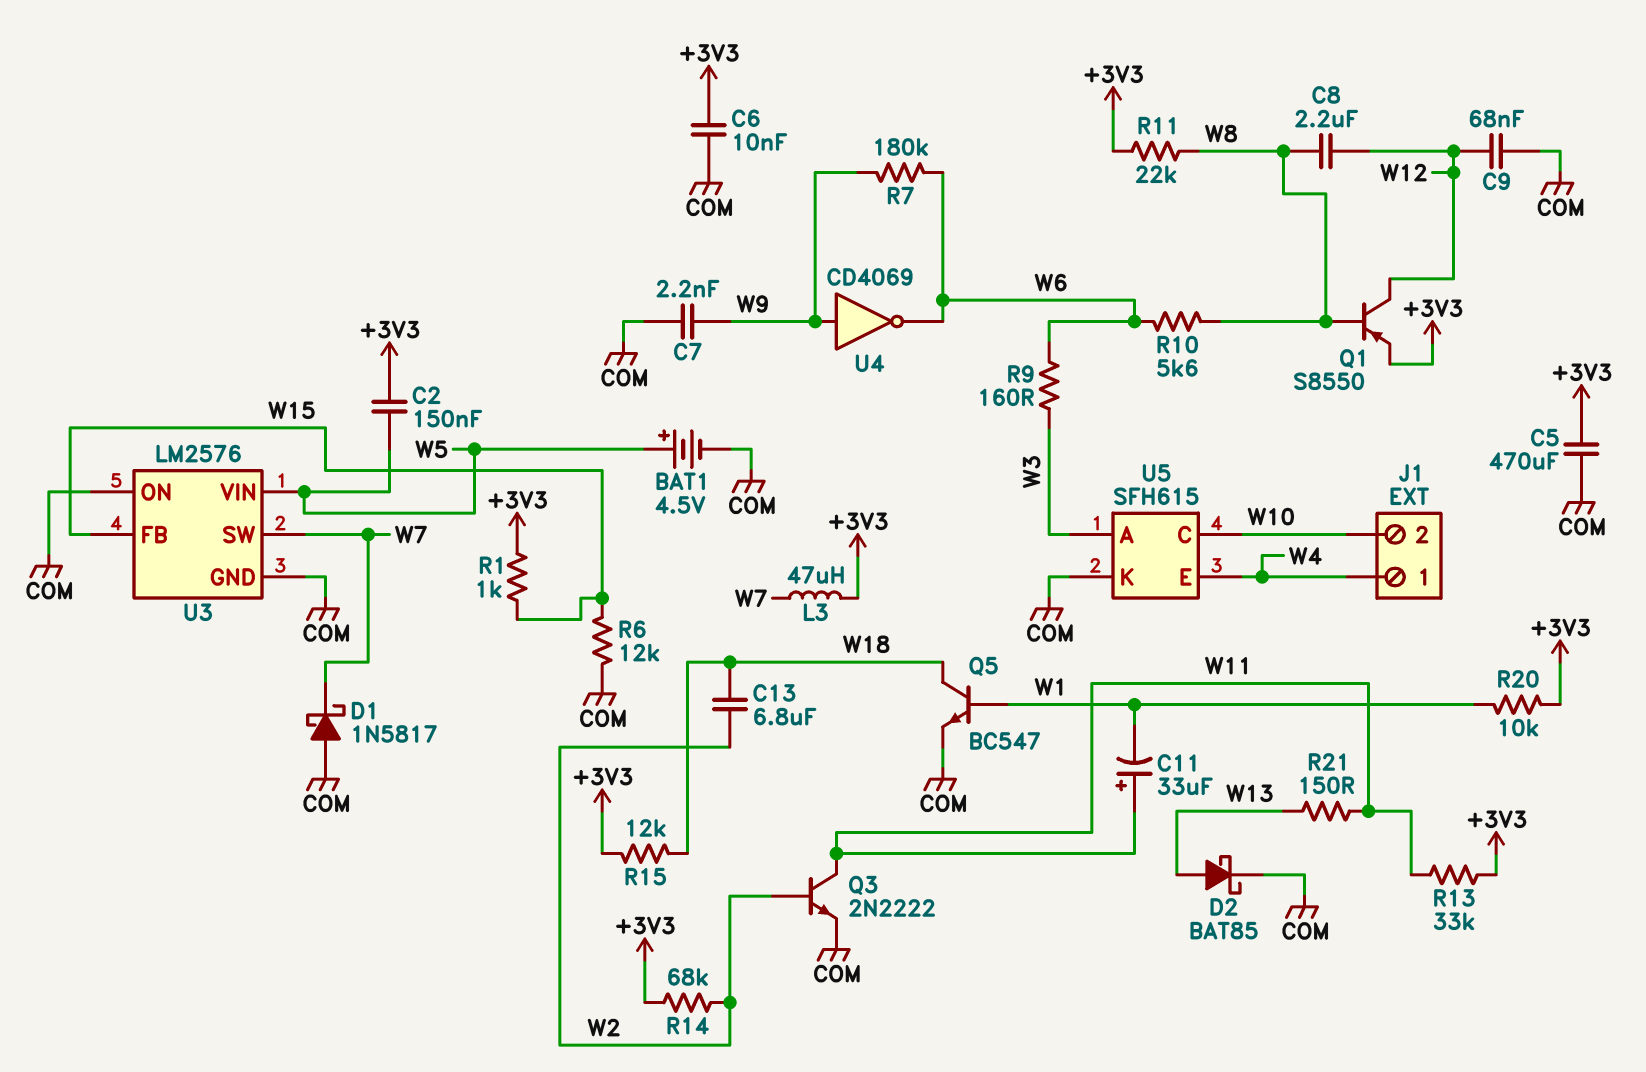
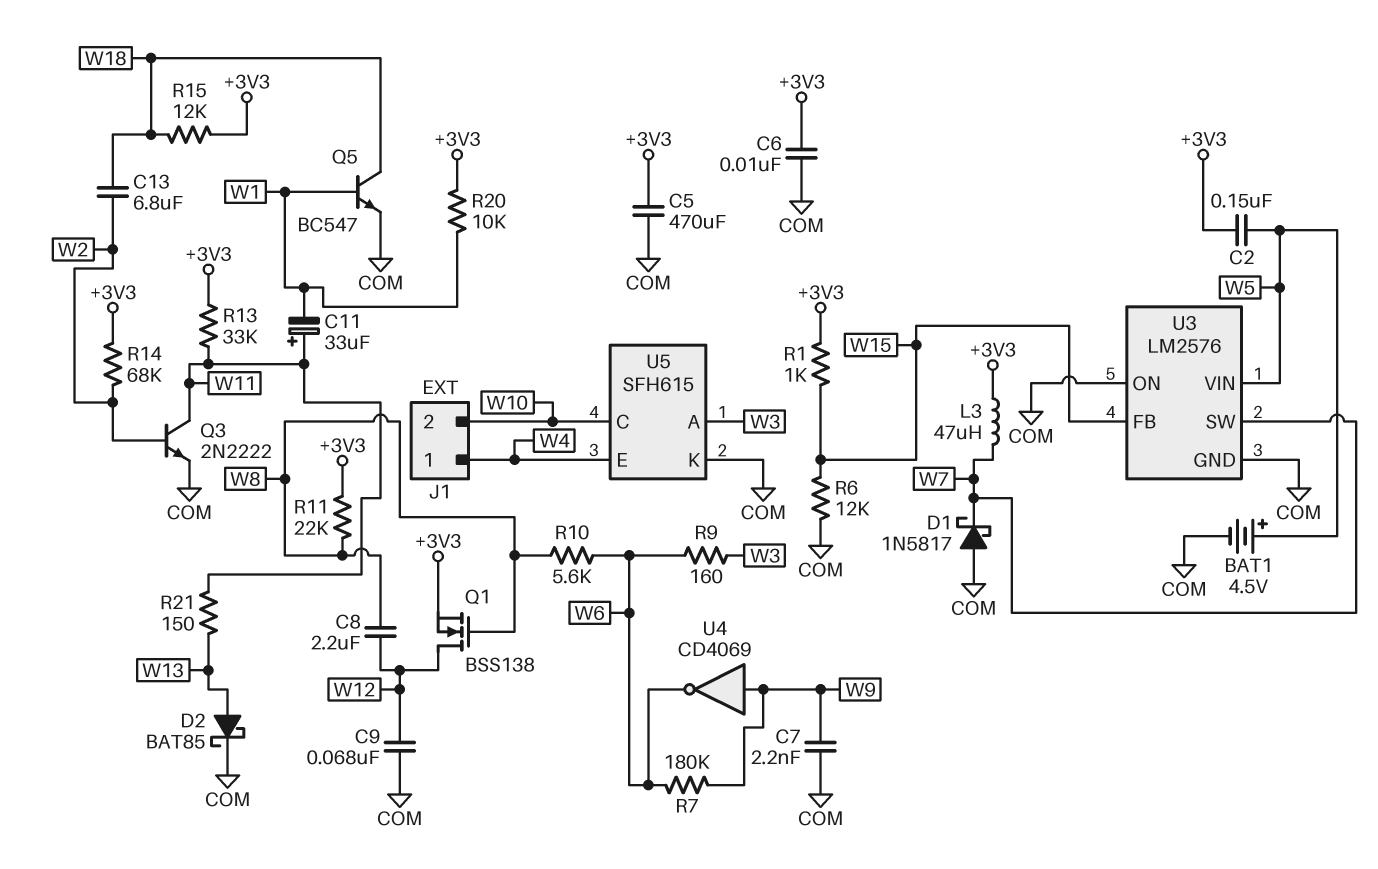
Q1: PNP S8550 (B W8, C W12, E +3V3) -> NMOS BSS138 (G W8, D W12, S +3V3)

